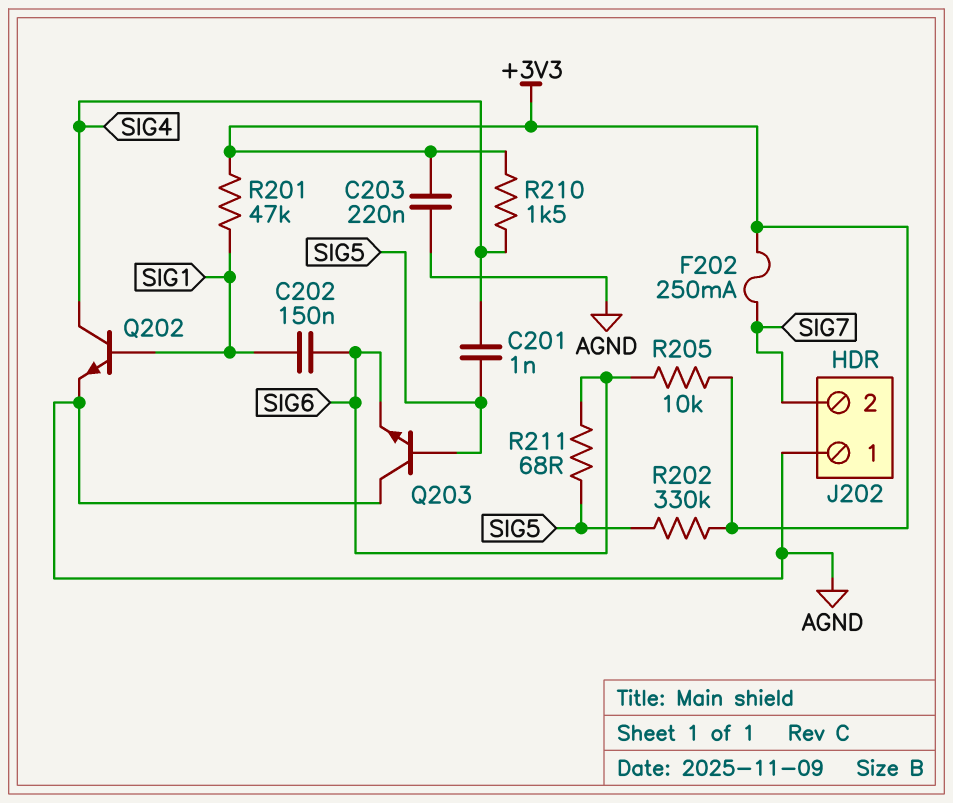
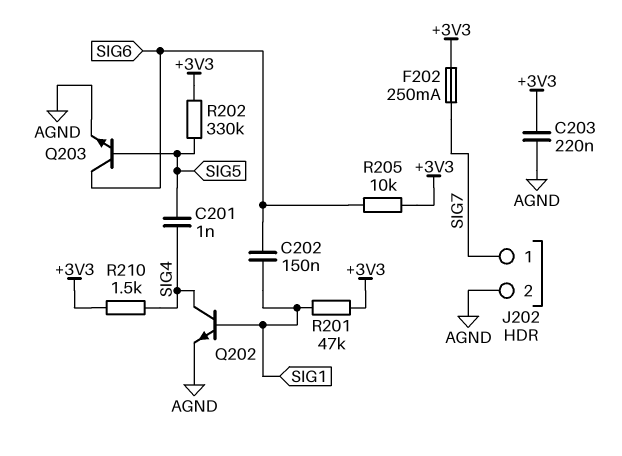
J202 pin 1: AGND -> SIG7
J202 pin 2: SIG7 -> AGND
Q203: NPN (B SIG5, C AGND, E SIG6) -> NPN (B SIG5, C SIG6, E AGND)
R211: 68 (SIG5, SIG6) -> none

